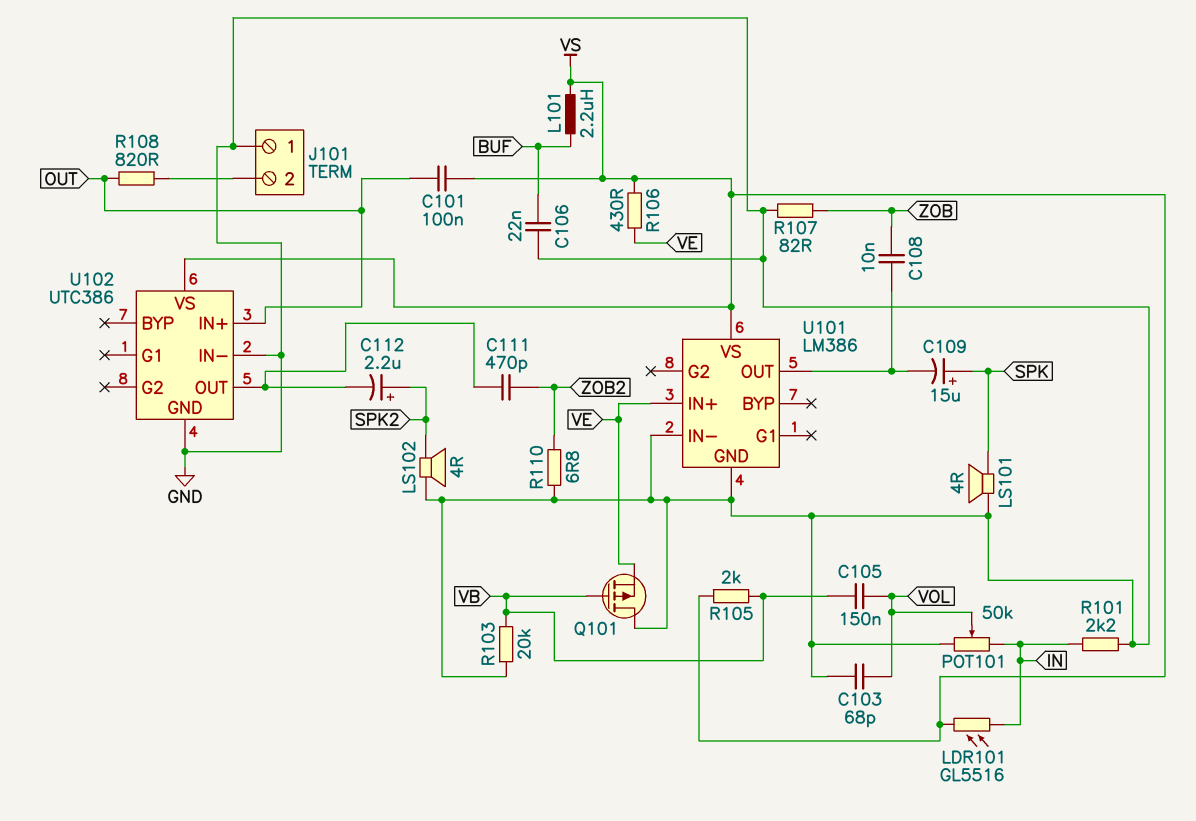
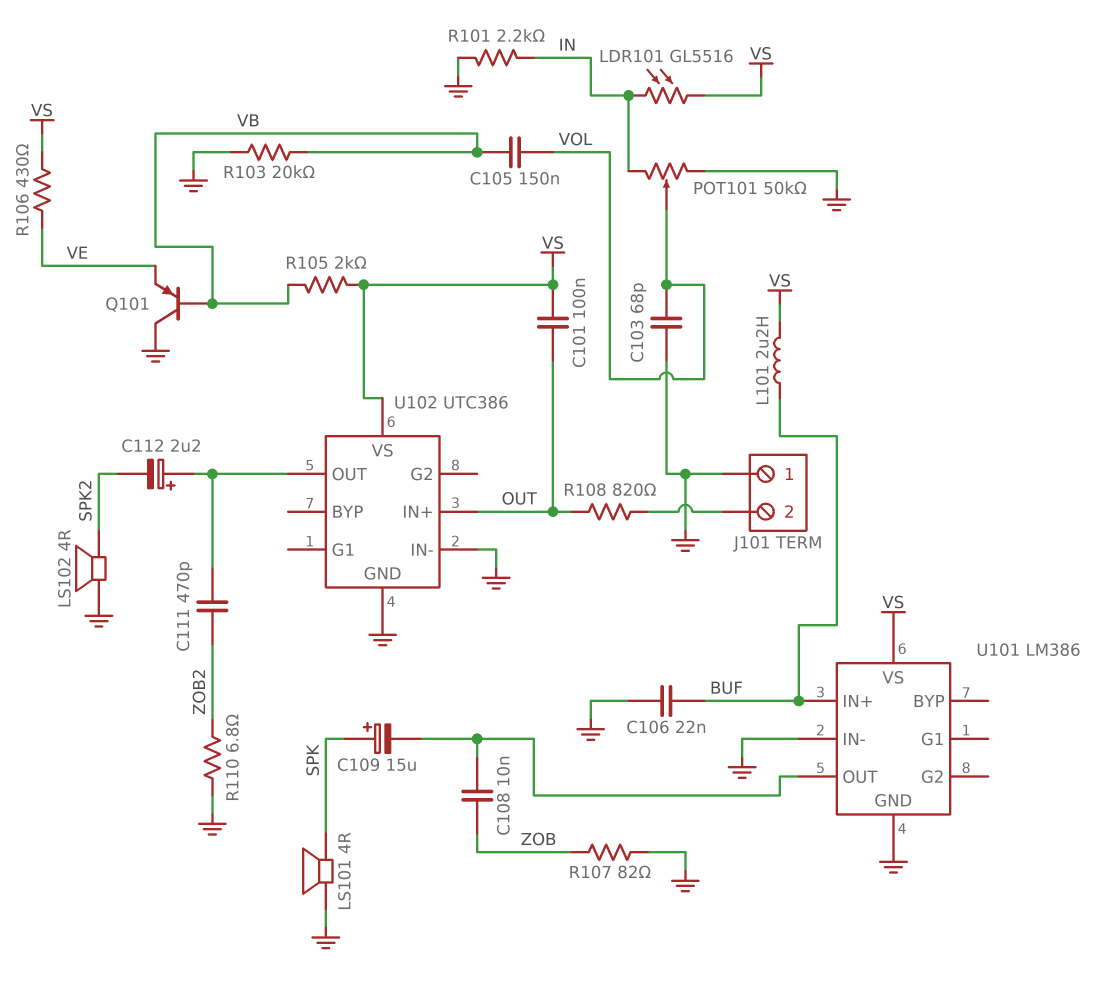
C112: 2.2uF (plus SPK2, minus U102/OUT) -> 2.2uF (plus U102/OUT, minus SPK2)
Q101: PMOS (G VB, D GND, S VE) -> PNP (B VB, C GND, E VE)
U101 pin IN+: VE -> BUF

